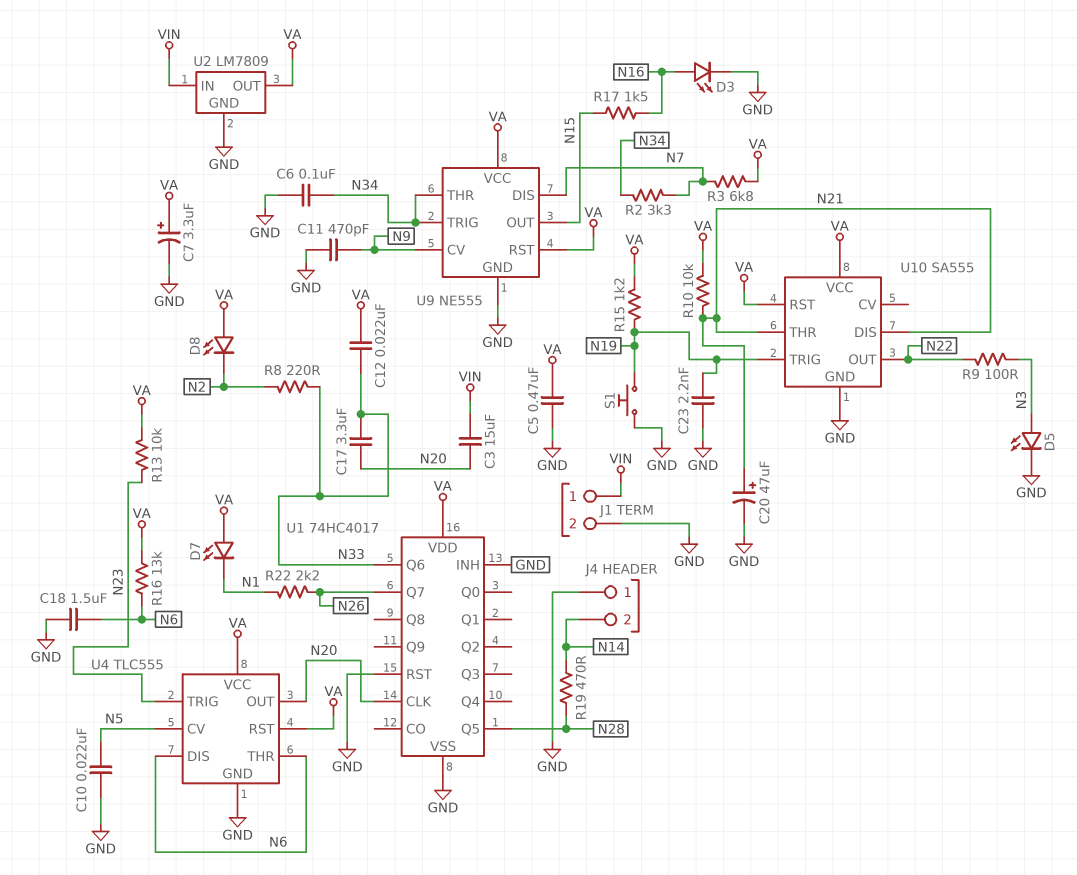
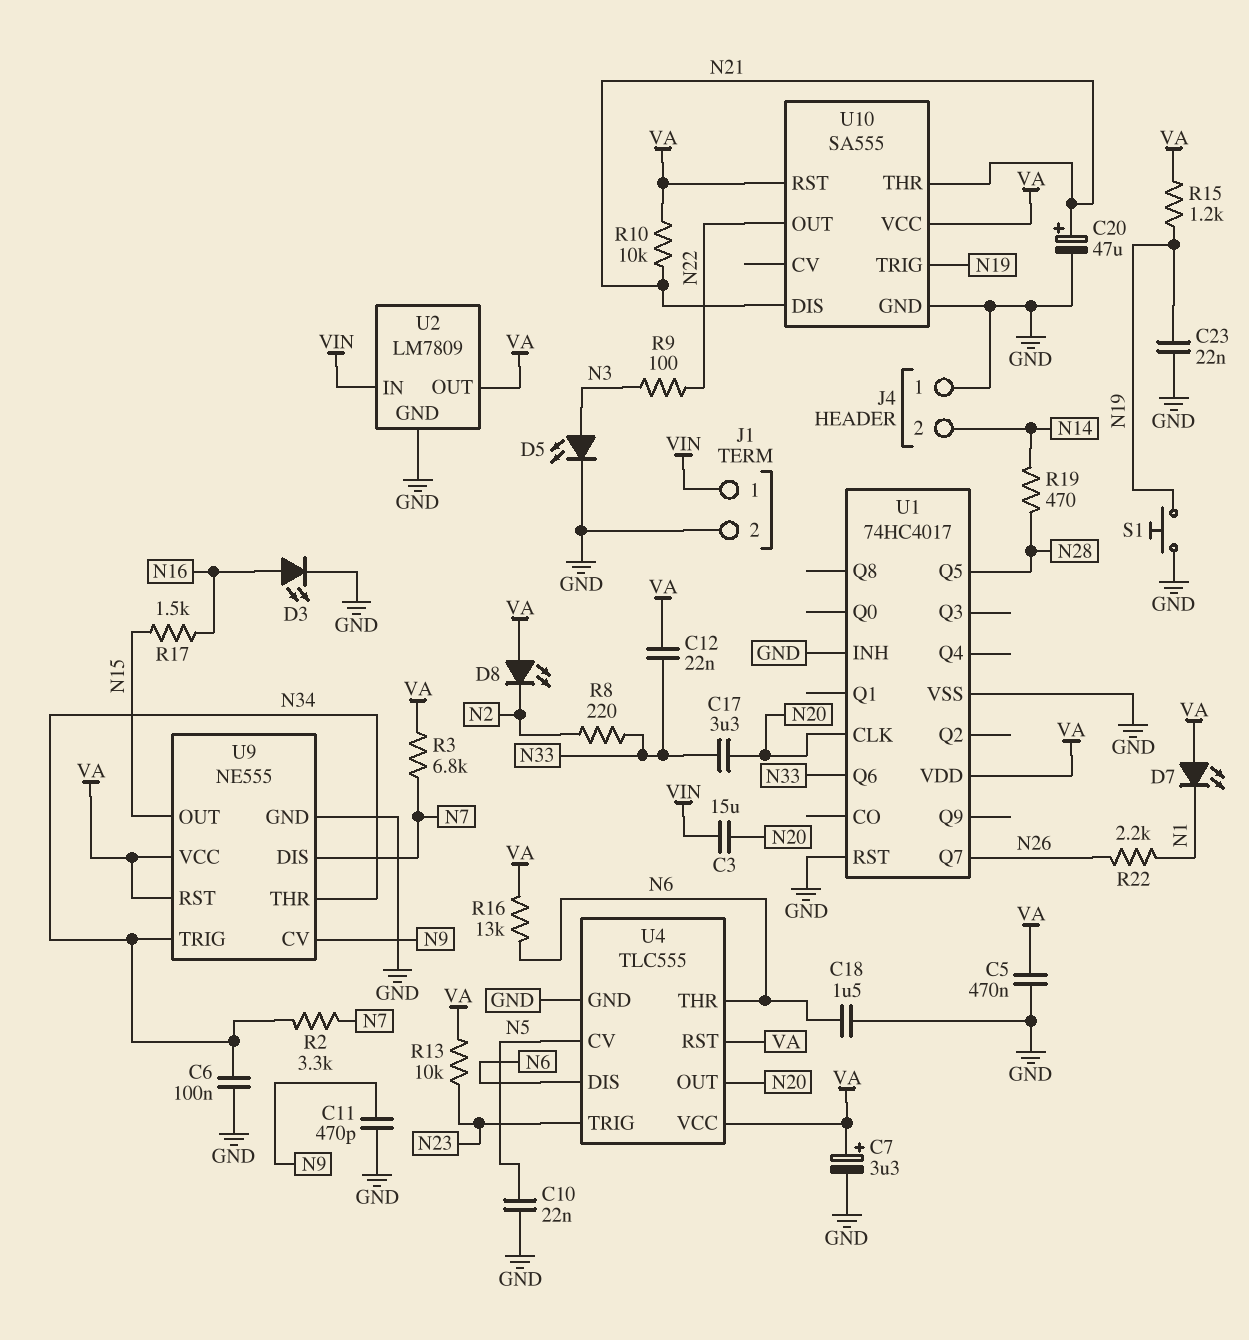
C23: 2.2nF (GND, N19) -> 22nF (GND, N19)

